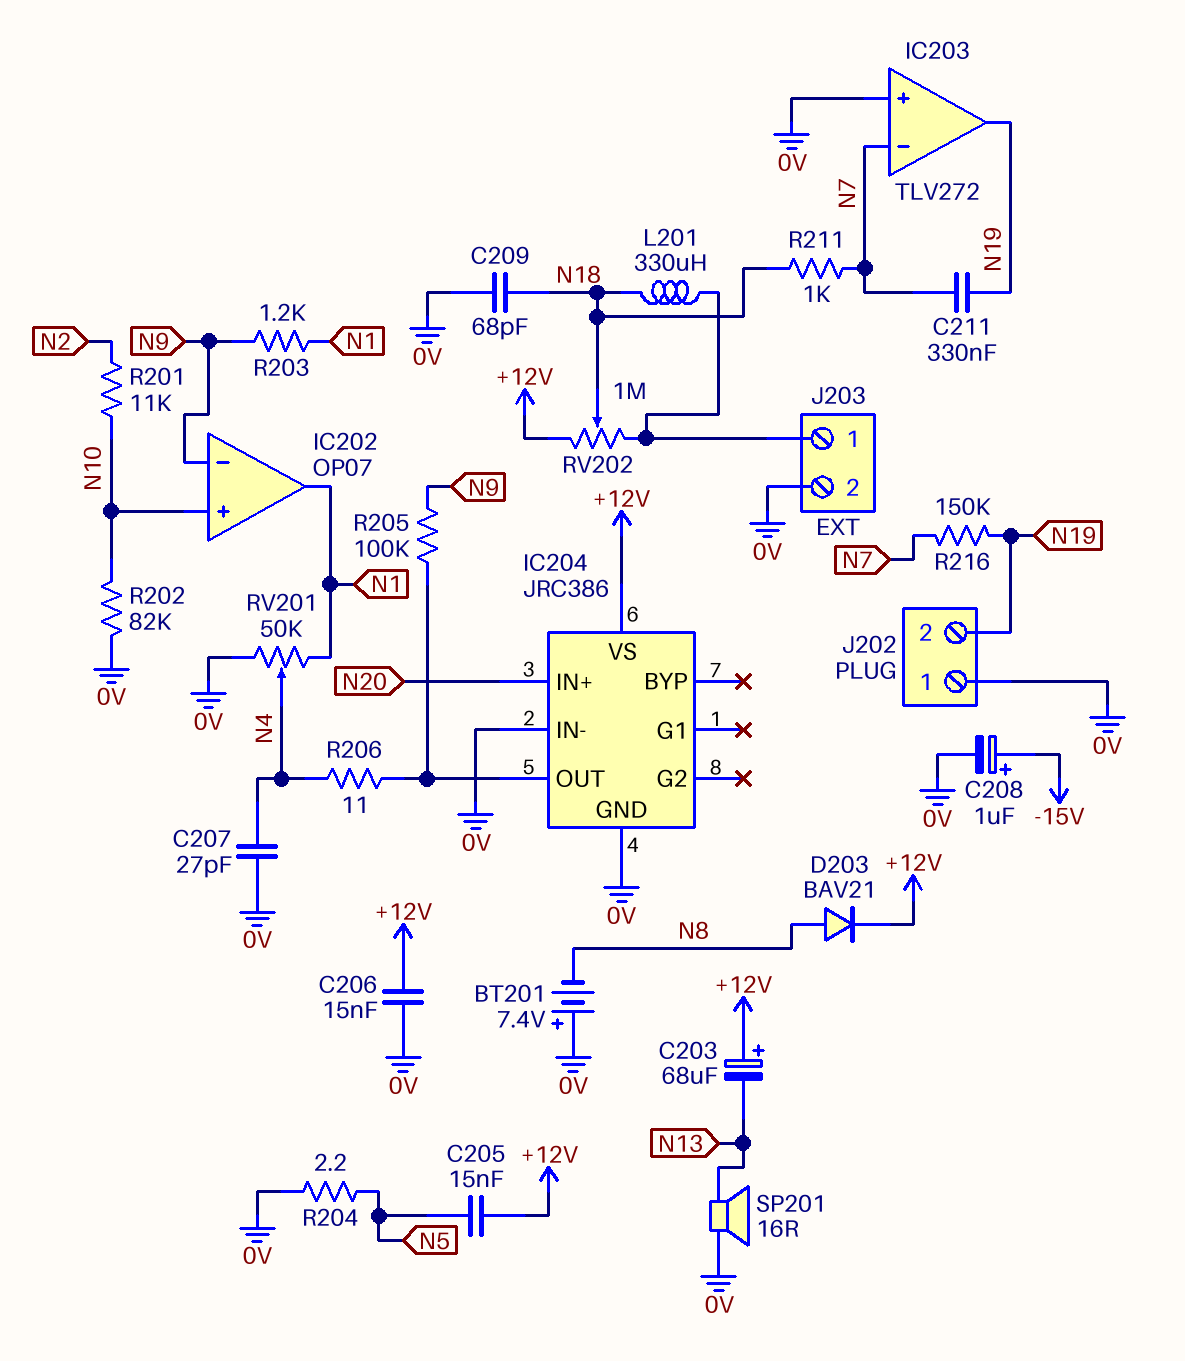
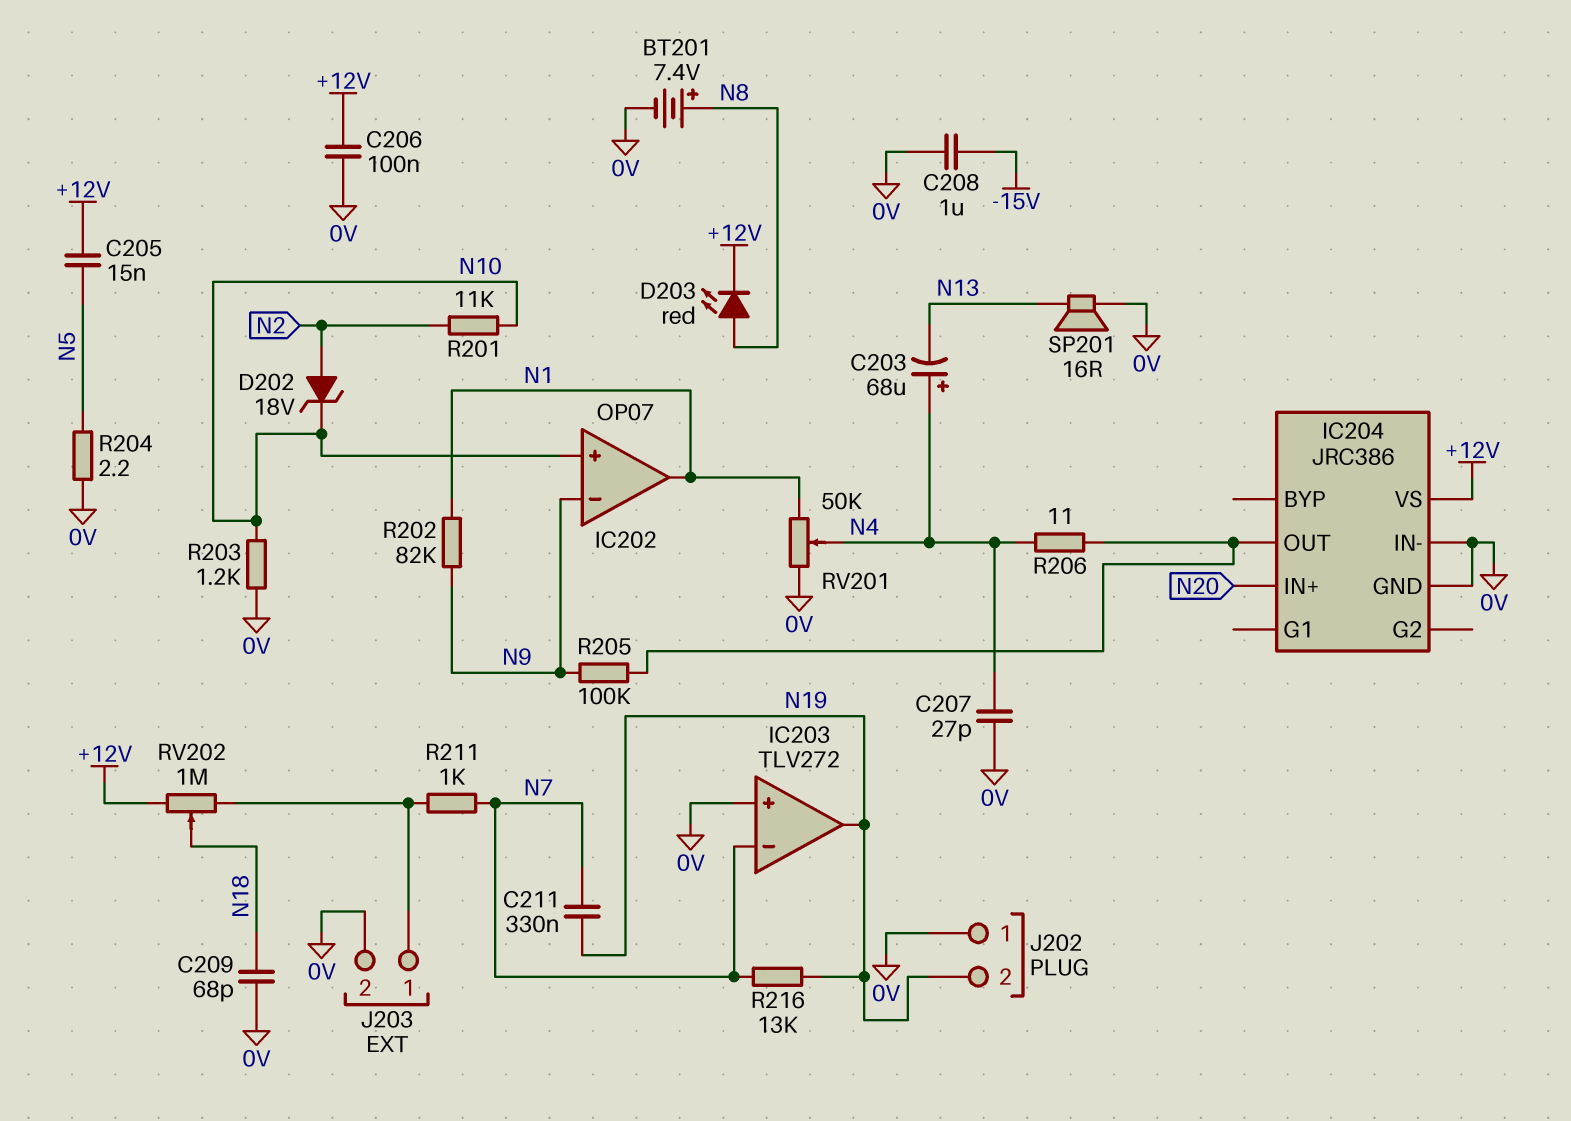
BT201: 7.4V (plus 0V, minus N8) -> 7.4V (plus N8, minus 0V)
C203: 68uF (plus +12V, minus N13) -> 68uF (plus N4, minus N13)
C206: 15nF (+12V, 0V) -> 100nF (+12V, 0V)
C208: 1uF (plus -15V, minus 0V) -> 1uF (-15V, 0V)
D202: none -> zener 18V (A N2, K N10)
D203: diode BAV21 (A N8, K +12V) -> LED red (A N8, K +12V)
L201: 330uH (J203/1, N18) -> none
R202: 82k (0V, N10) -> 82k (N1, N9)
R203: 1.2k (N1, N9) -> 1.2k (0V, N10)
R211: 1k (N7, N18) -> 1k (J203/1, N7)
R216: 150k (N7, N19) -> 13k (N7, N19)

